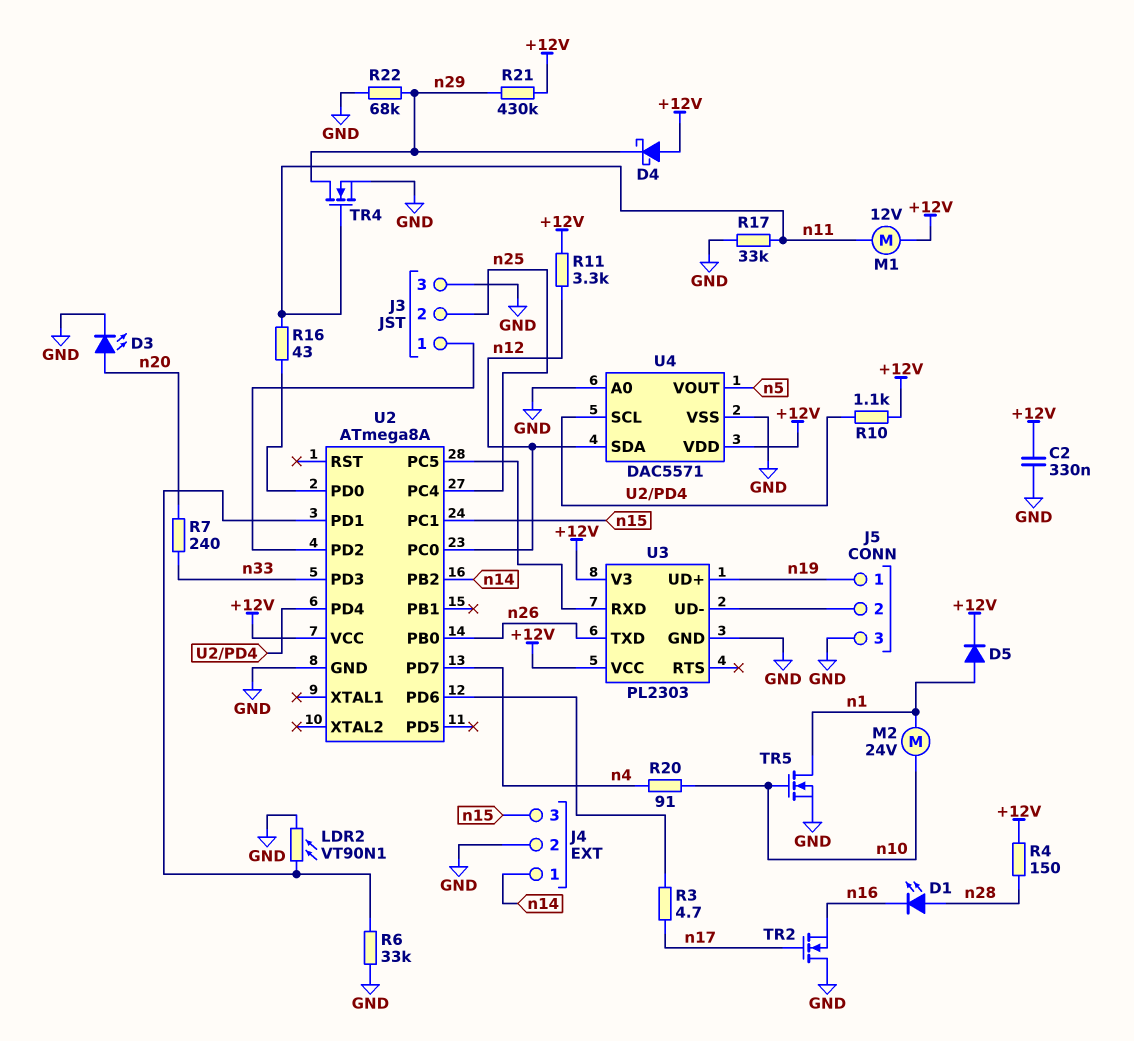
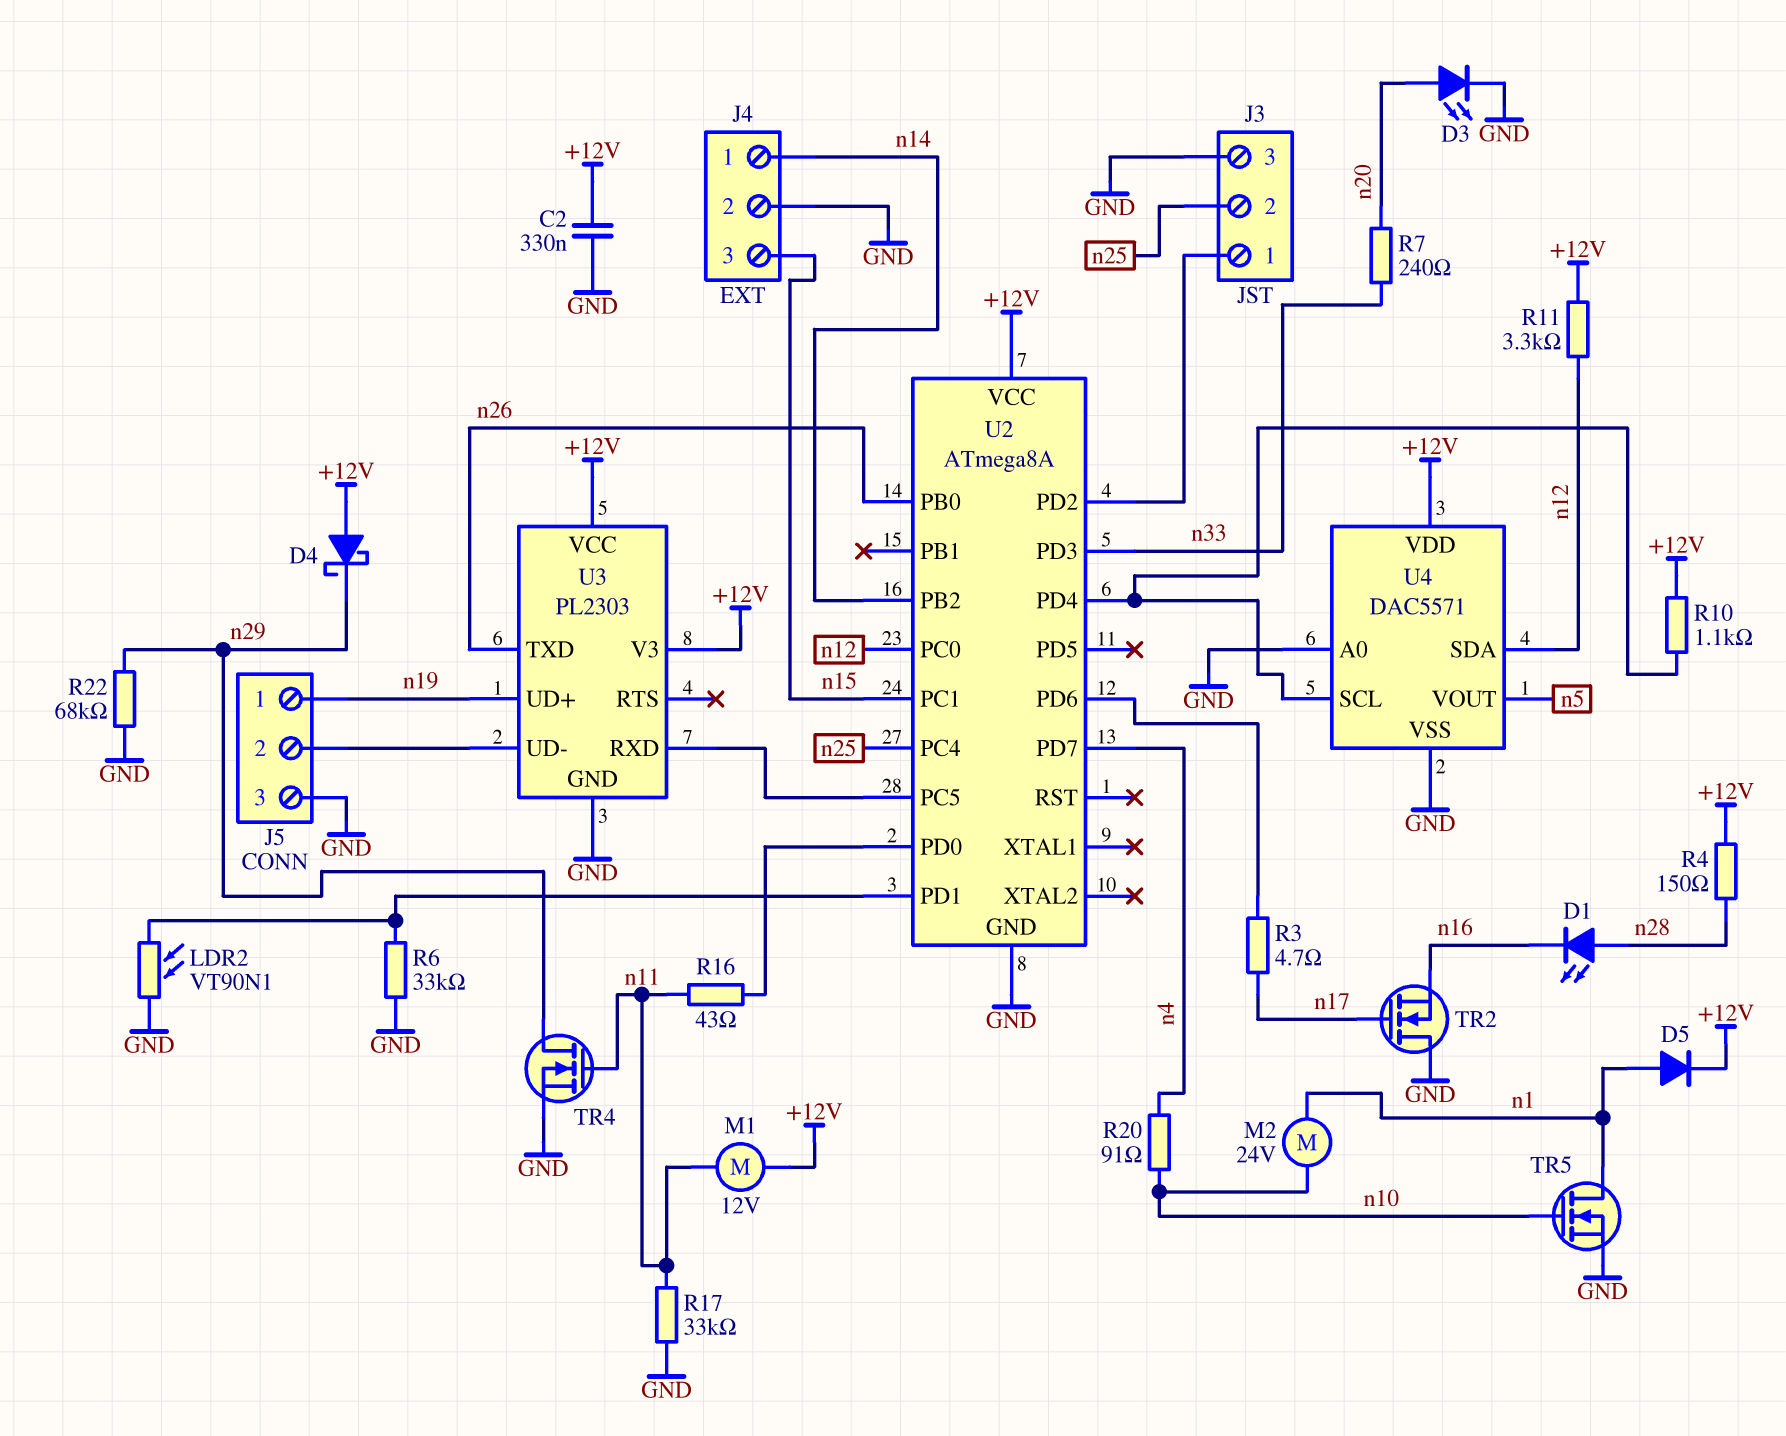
R21: 430k (+12V, n29) -> none

